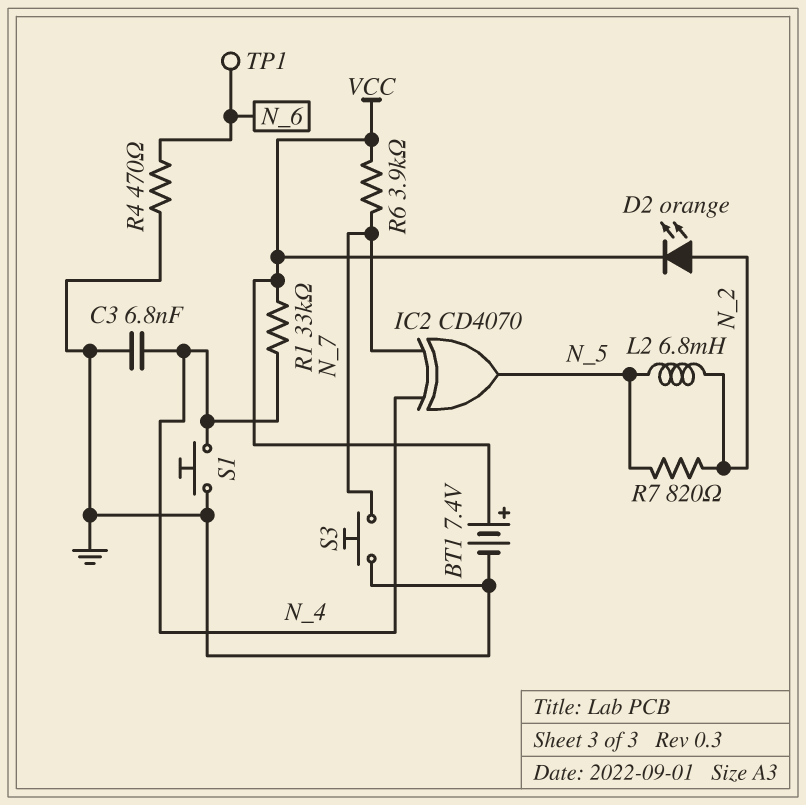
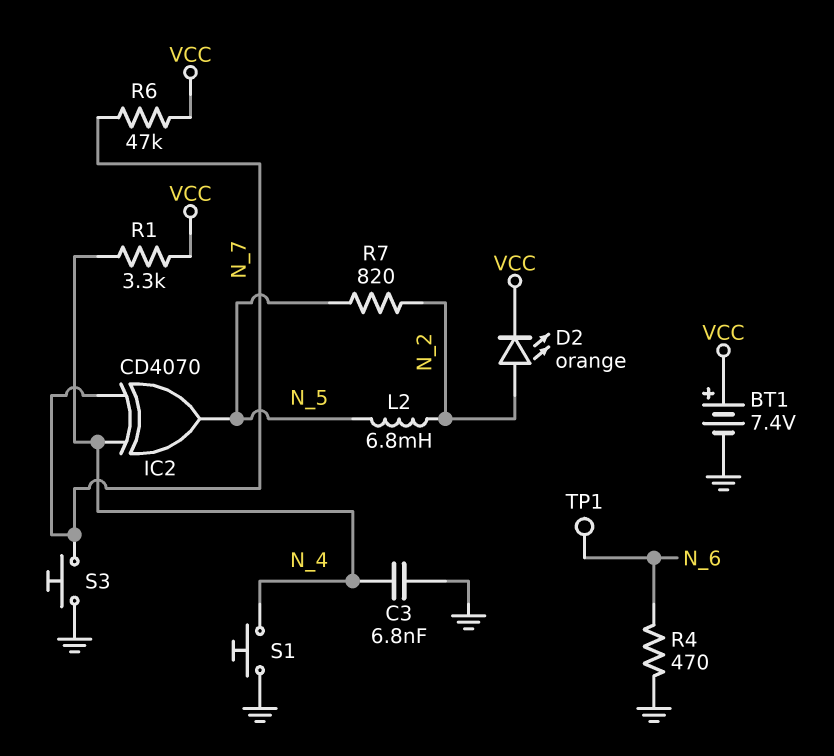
R1: 33k (N_4, VCC) -> 3.3k (N_4, VCC)
R6: 3.9k (N_7, VCC) -> 47k (N_7, VCC)

